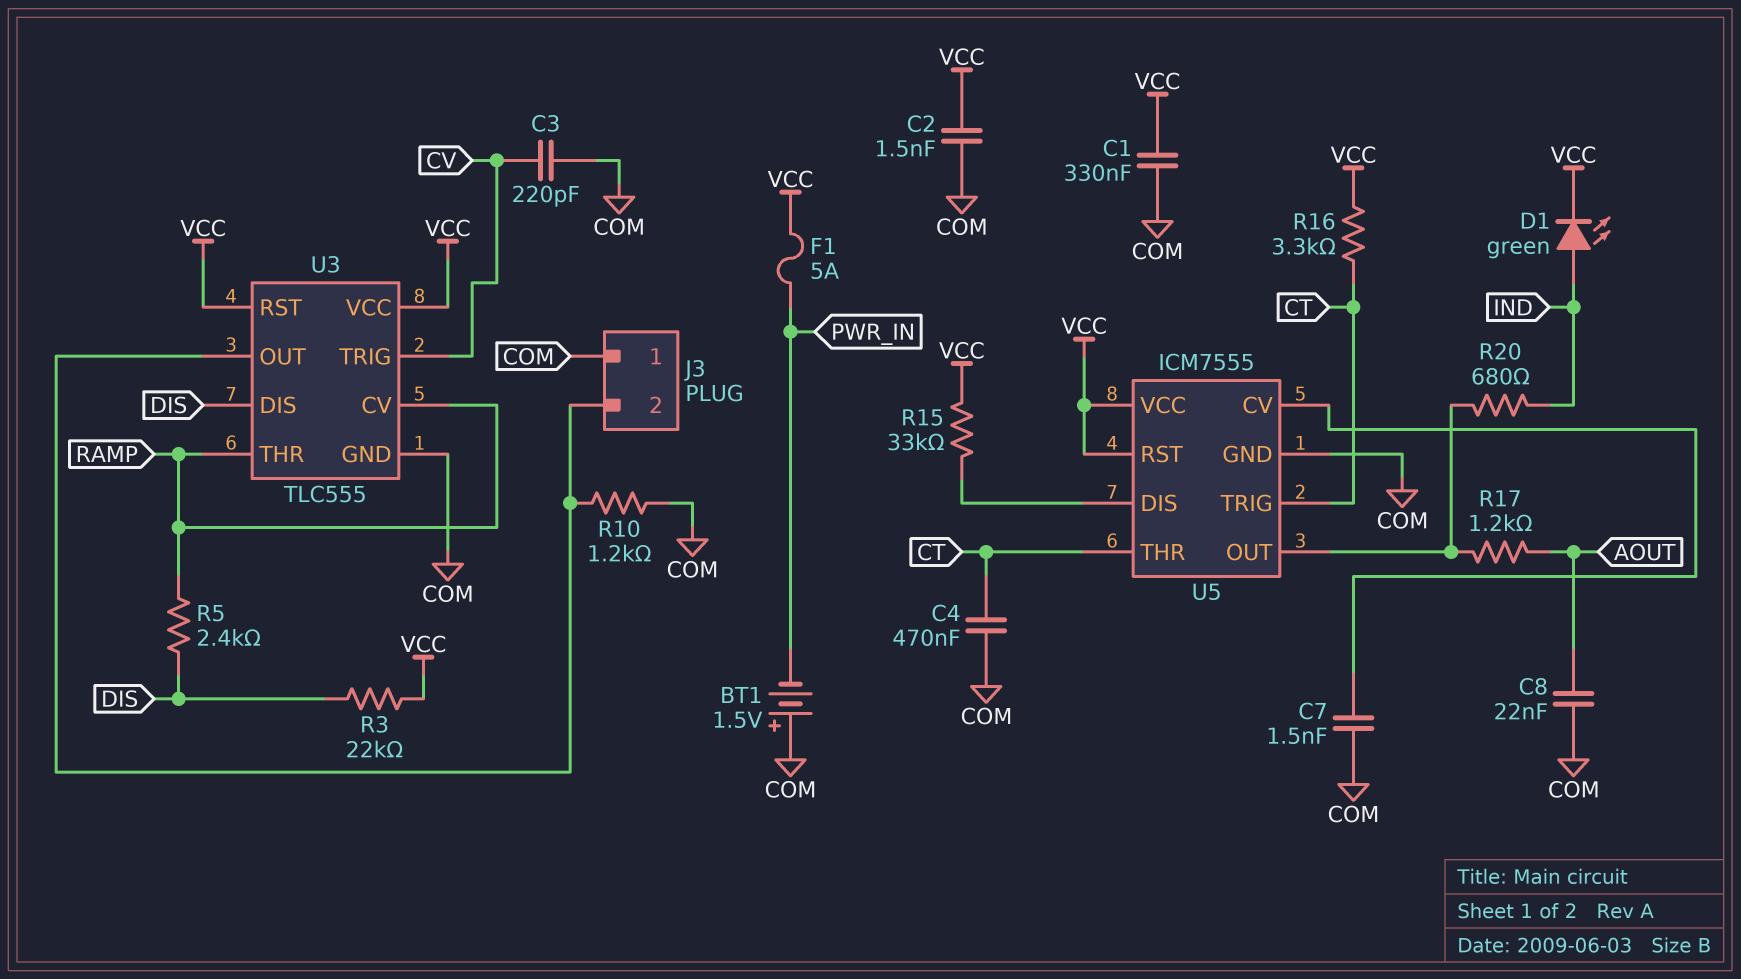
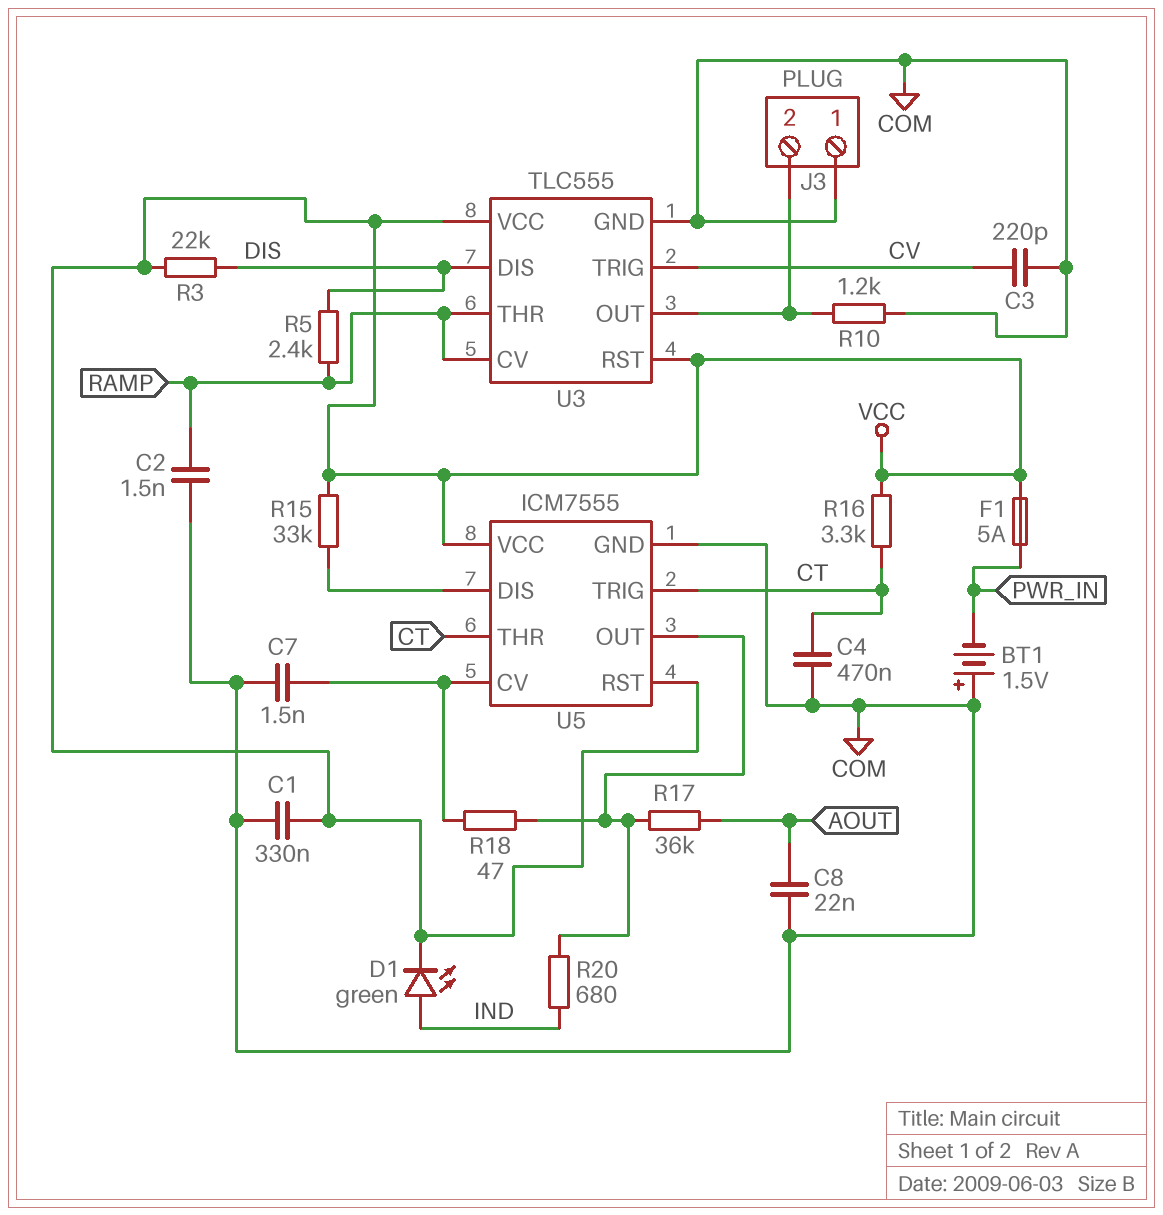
C2: 1.5nF (COM, VCC) -> 1.5nF (COM, RAMP)
R17: 1.2k (AOUT, U5/OUT) -> 36k (AOUT, U5/OUT)
R18: none -> 47 (U5/CV, U5/OUT)

